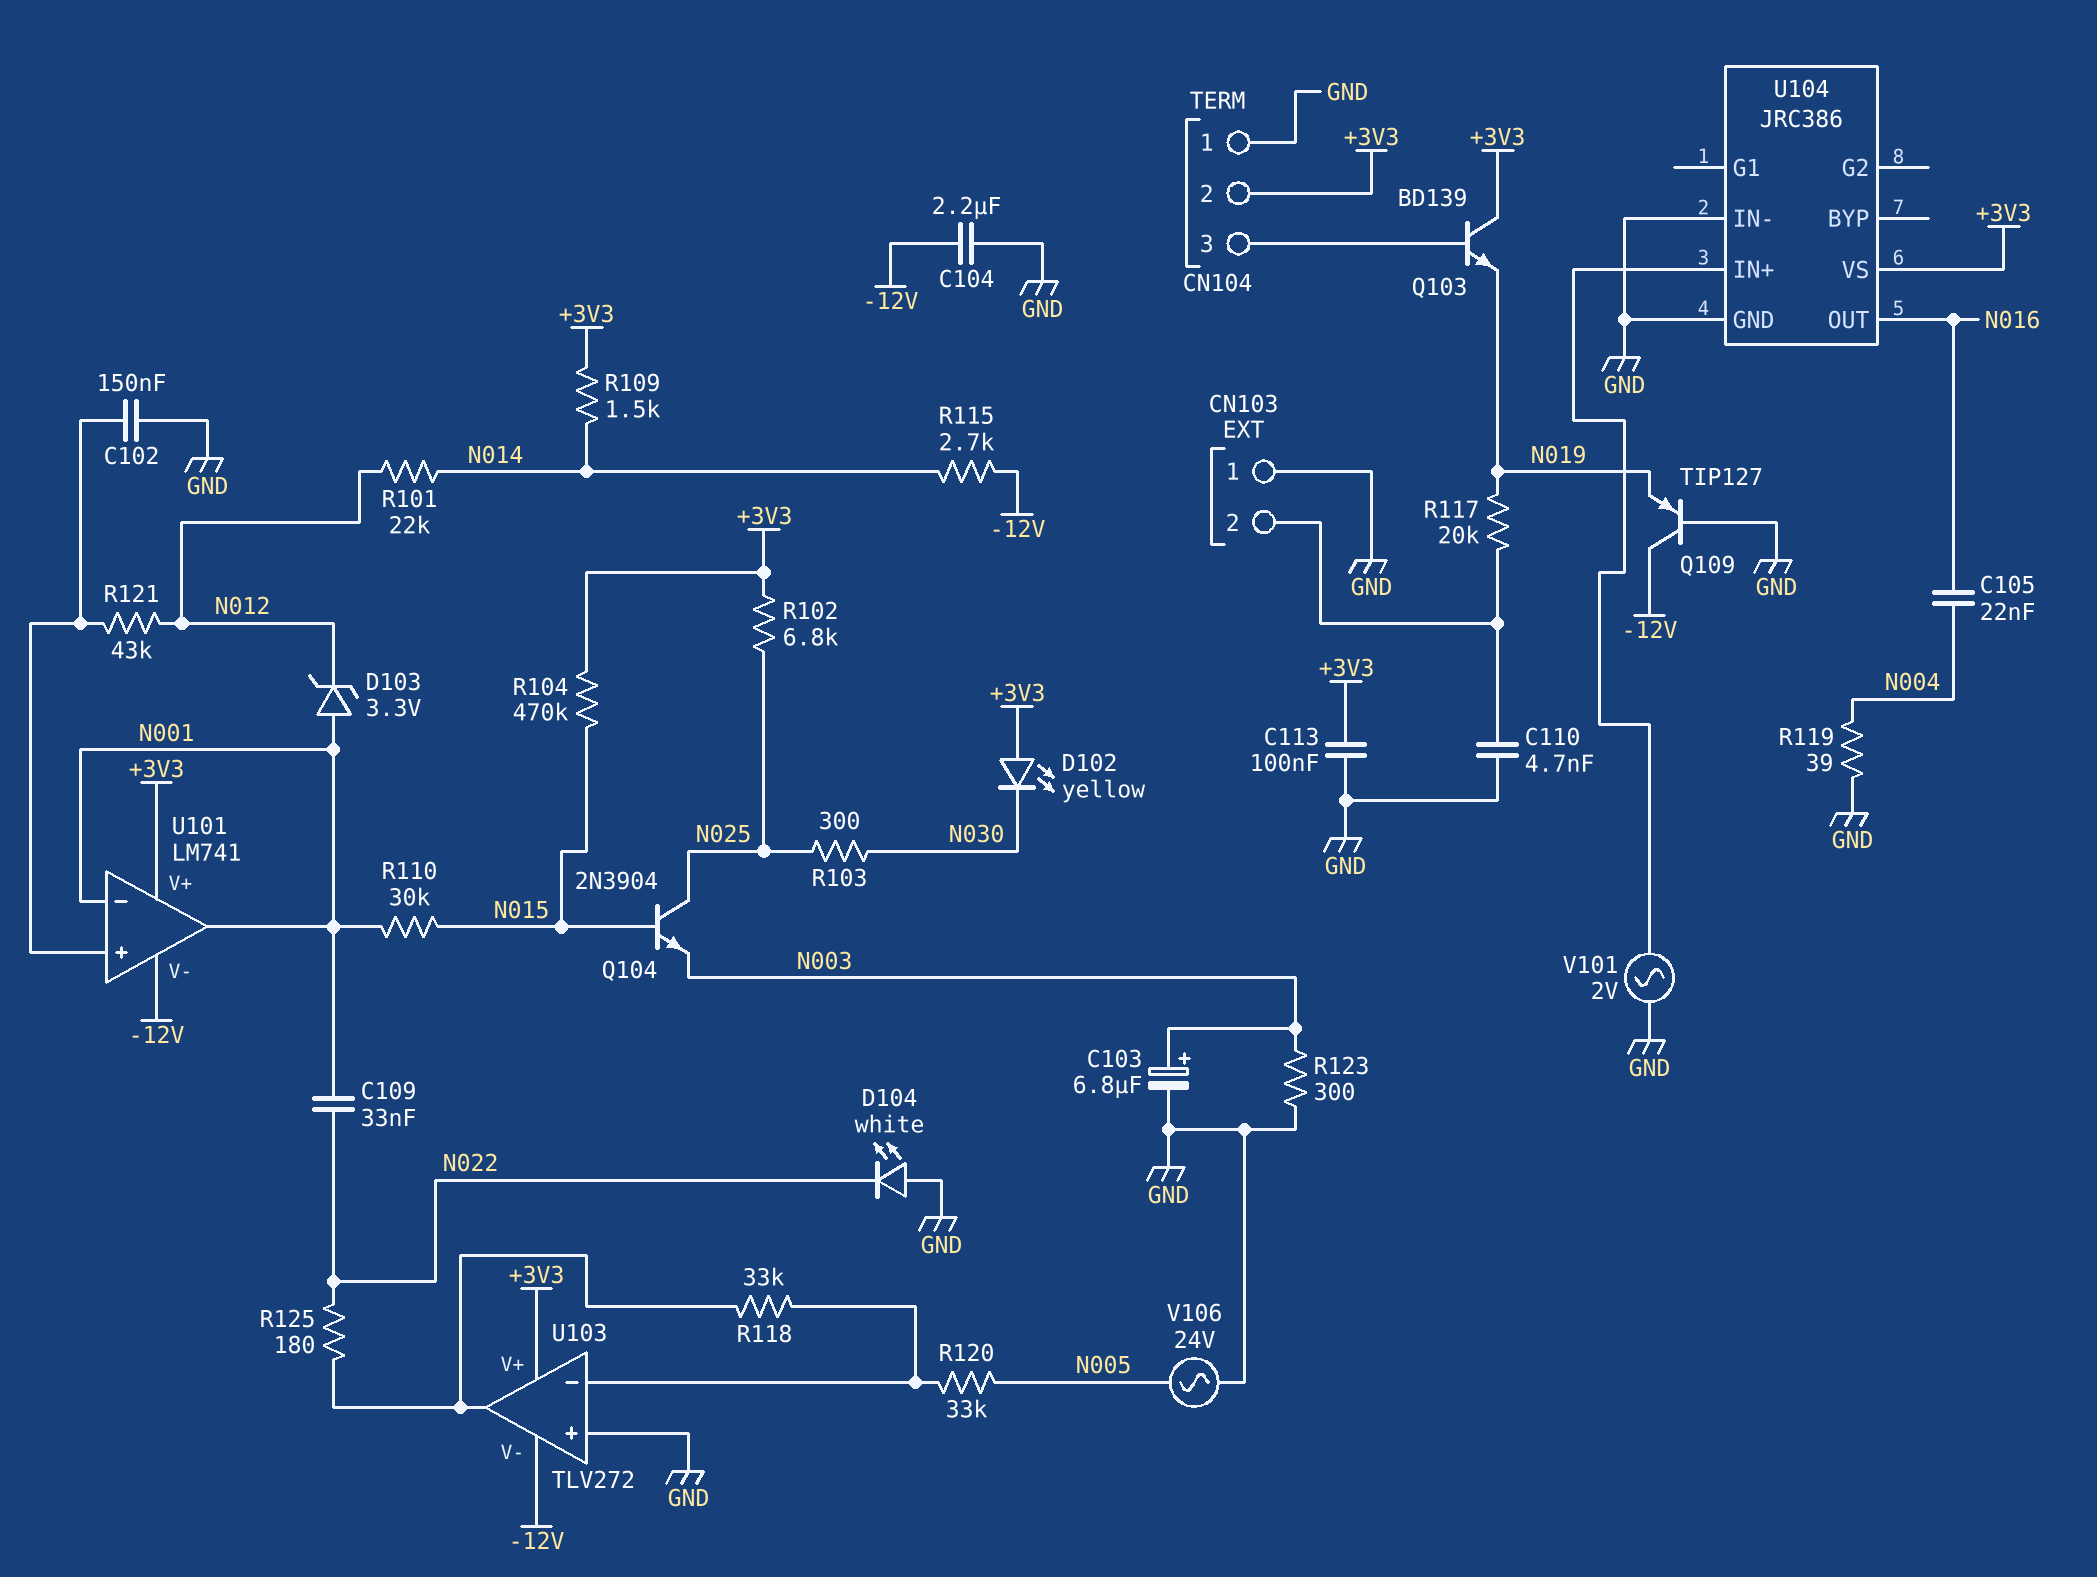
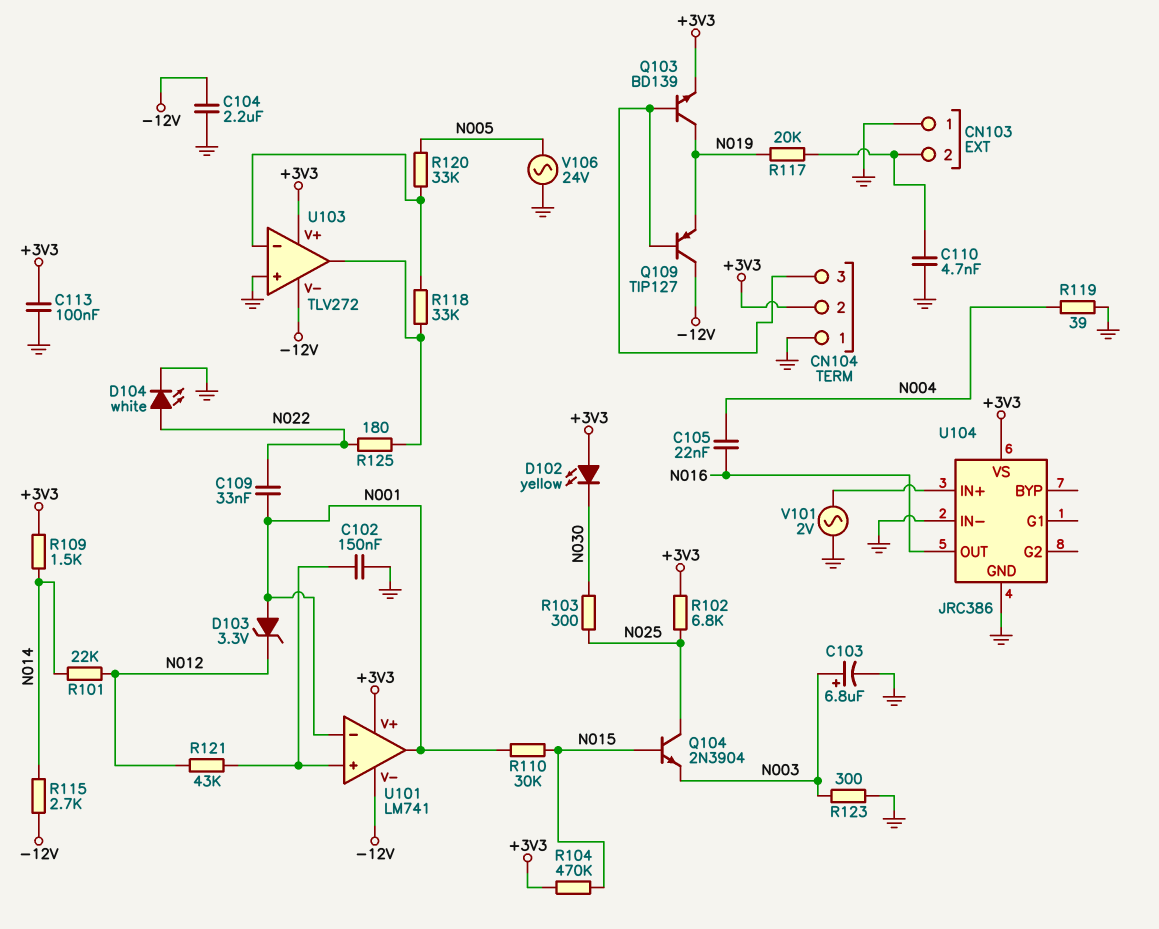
D104: LED white (A GND, K N022) -> LED white (A N022, K GND)
Q103: NPN BD139 (B CN104/3, C +3V3, E N019) -> NPN BD139 (B CN104/3, C N019, E +3V3)
Q109: PNP TIP127 (B GND, C -12V, E N019) -> PNP TIP127 (B CN104/3, C -12V, E N019)

